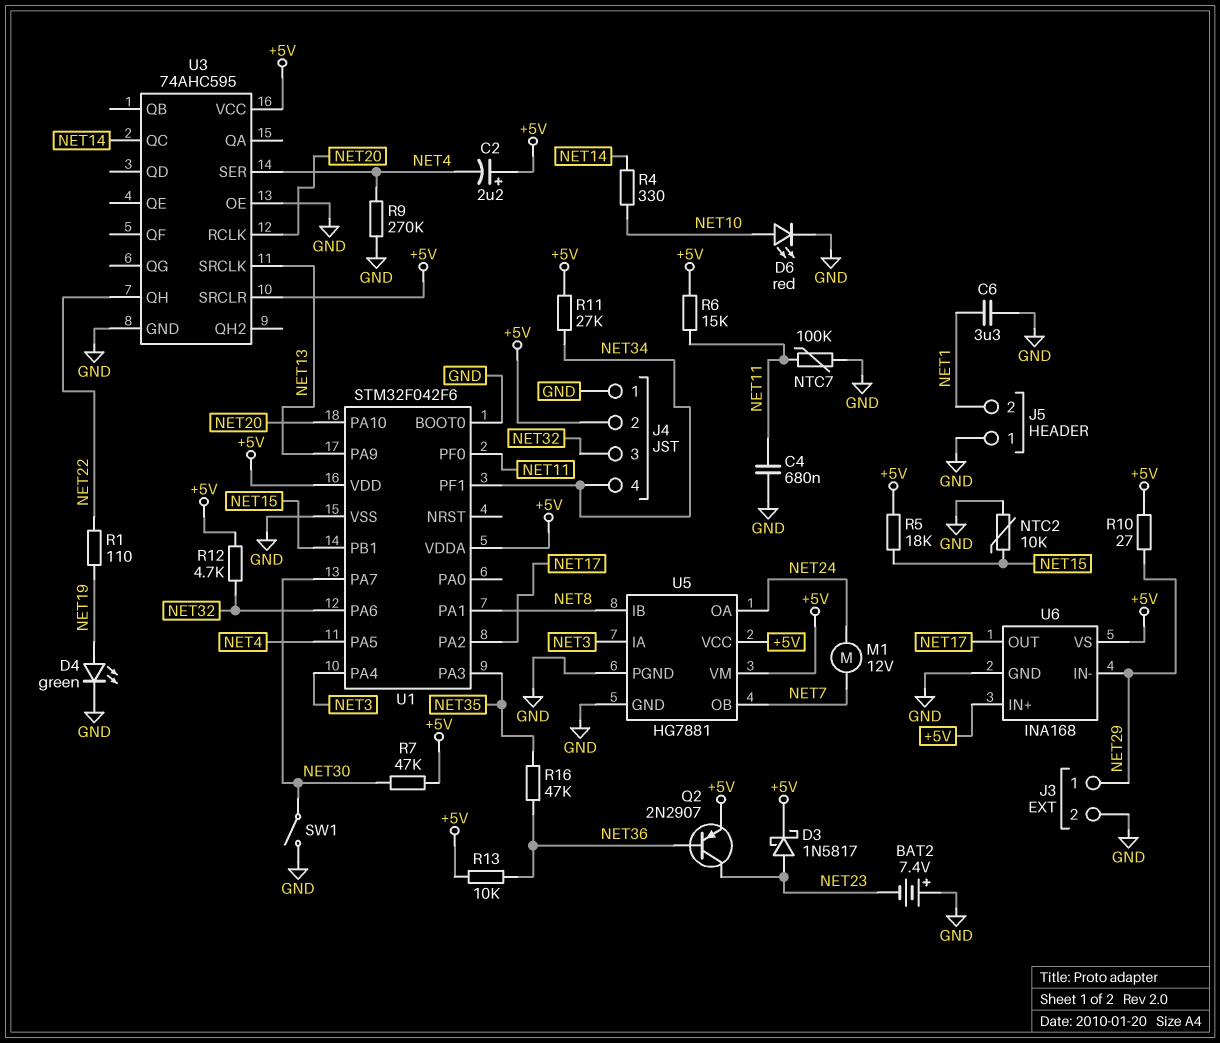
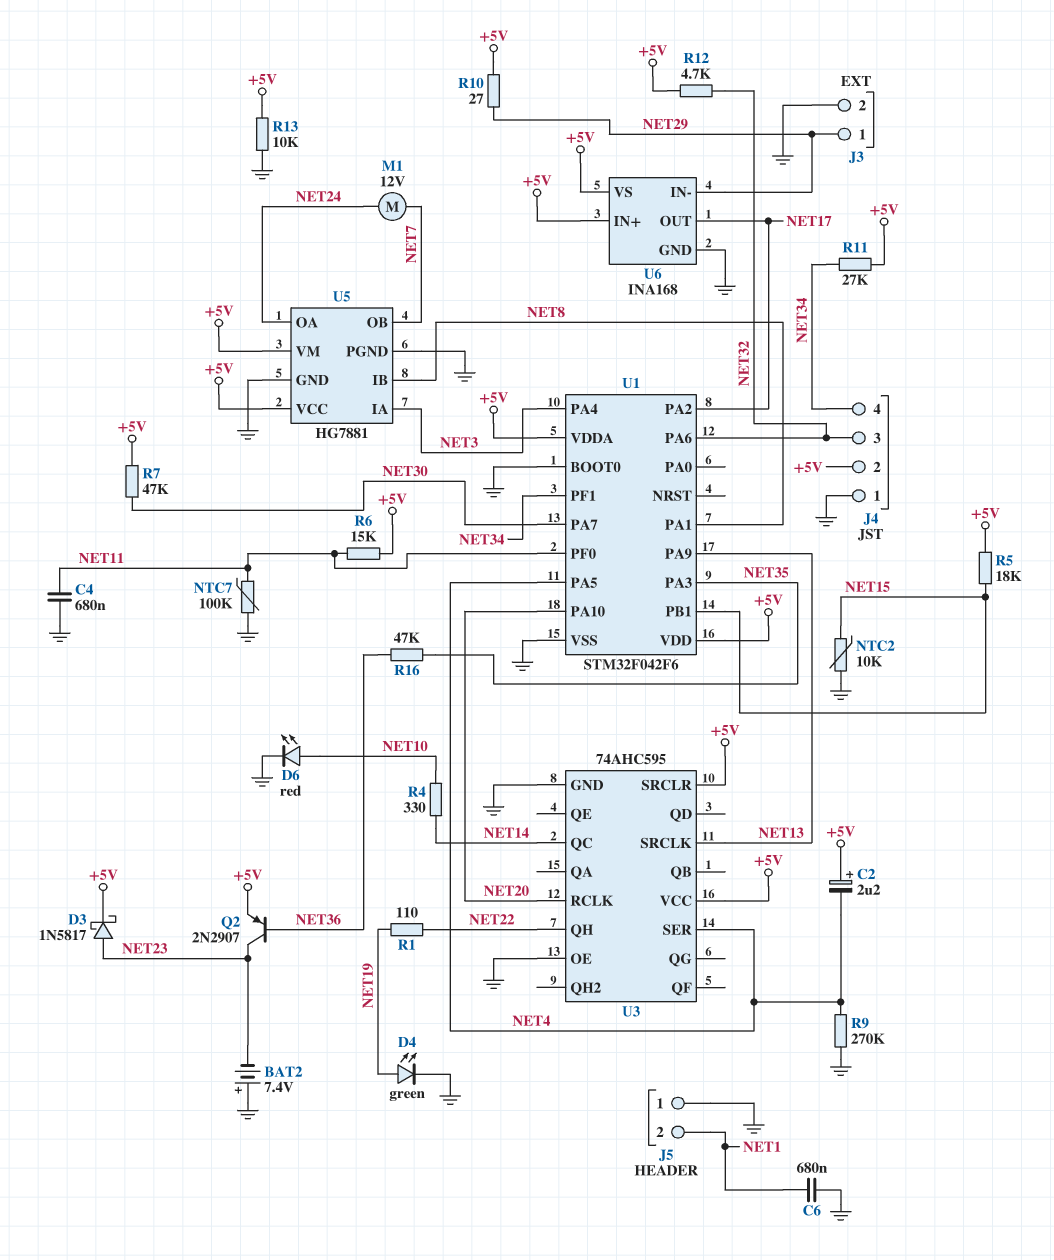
C6: 3.3uF (GND, NET1) -> 680nF (GND, NET1)
R13: 10k (+5V, NET36) -> 10k (+5V, GND)
SW1: switch (GND, NET30) -> none

